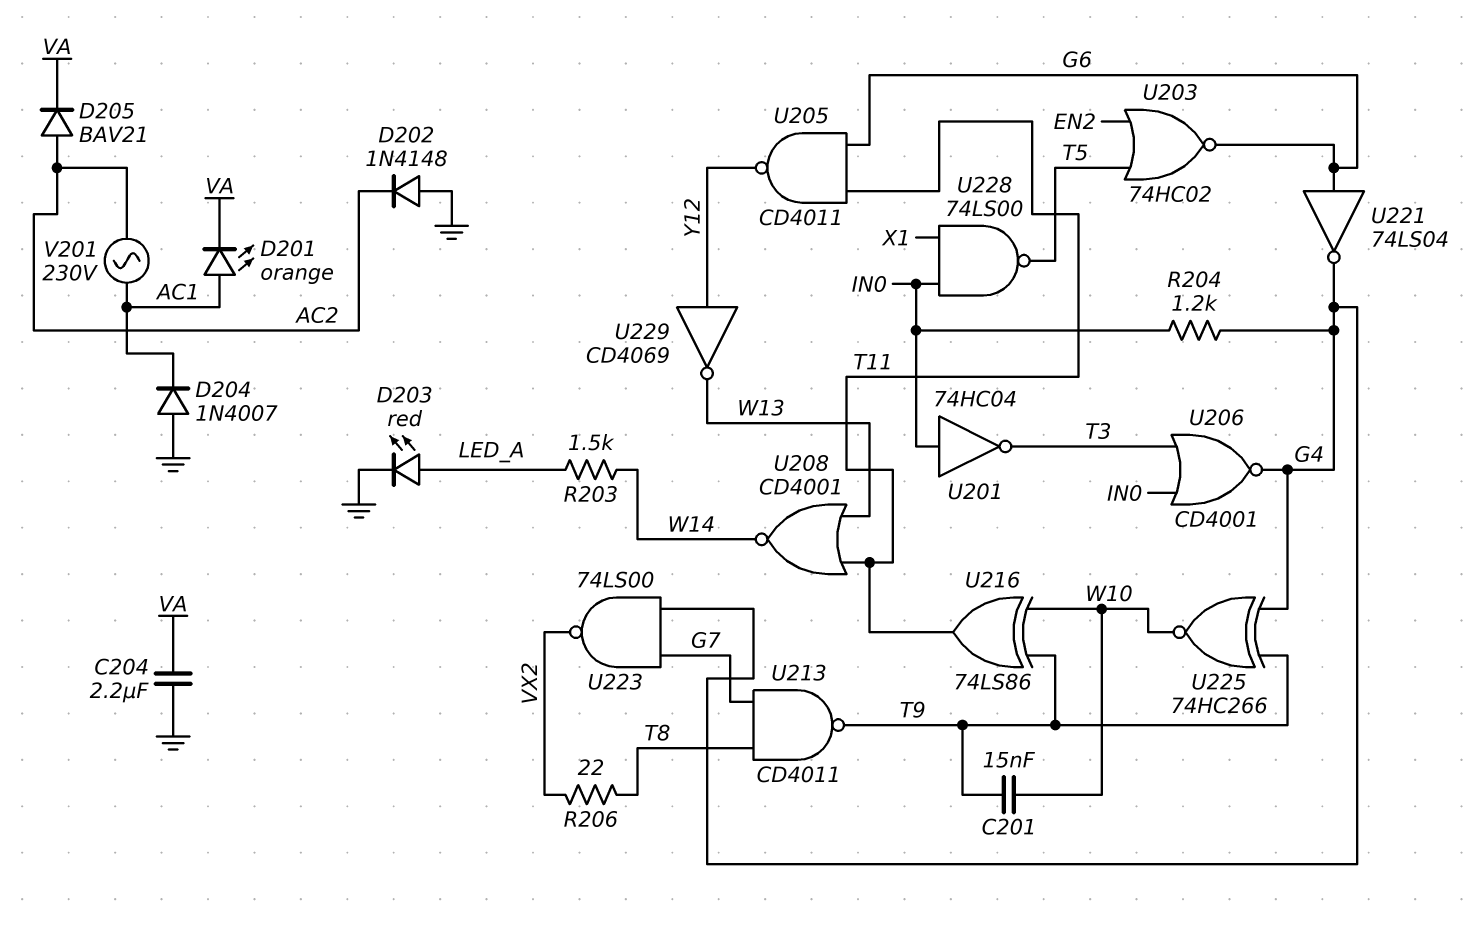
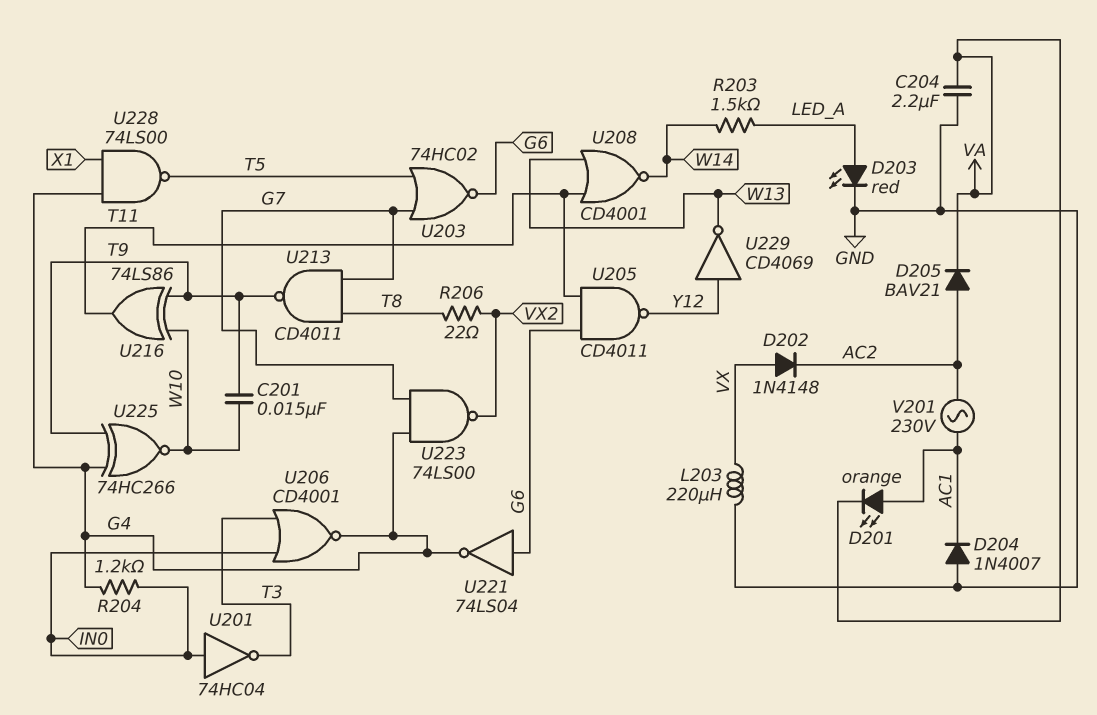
D202: diode 1N4148 (A GND, K AC2) -> diode 1N4148 (A VX, K AC2)
L203: none -> 220uH (GND, VX)
U203: NOR 74HC02 (in EN2, in T5, out G6) -> NOR 74HC02 (in G7, in T5, out G6)
U228: NAND 74LS00 (in IN0, in X1, out T5) -> NAND 74LS00 (in G4, in X1, out T5)

